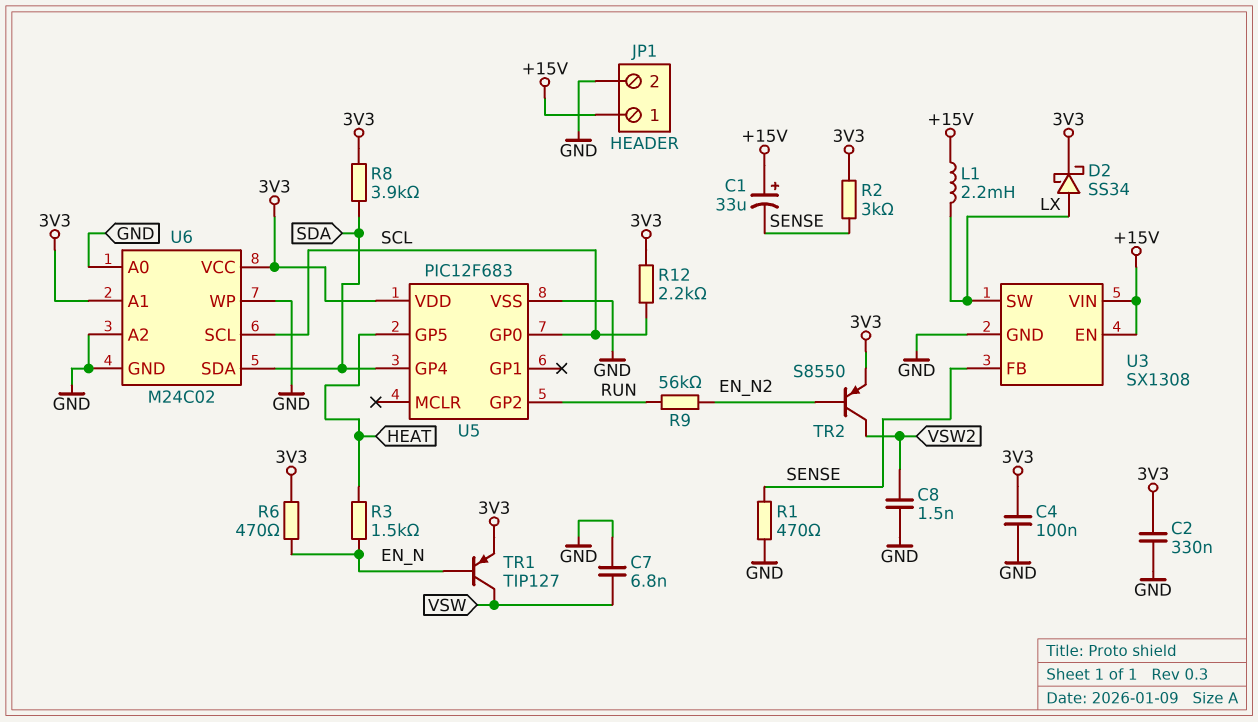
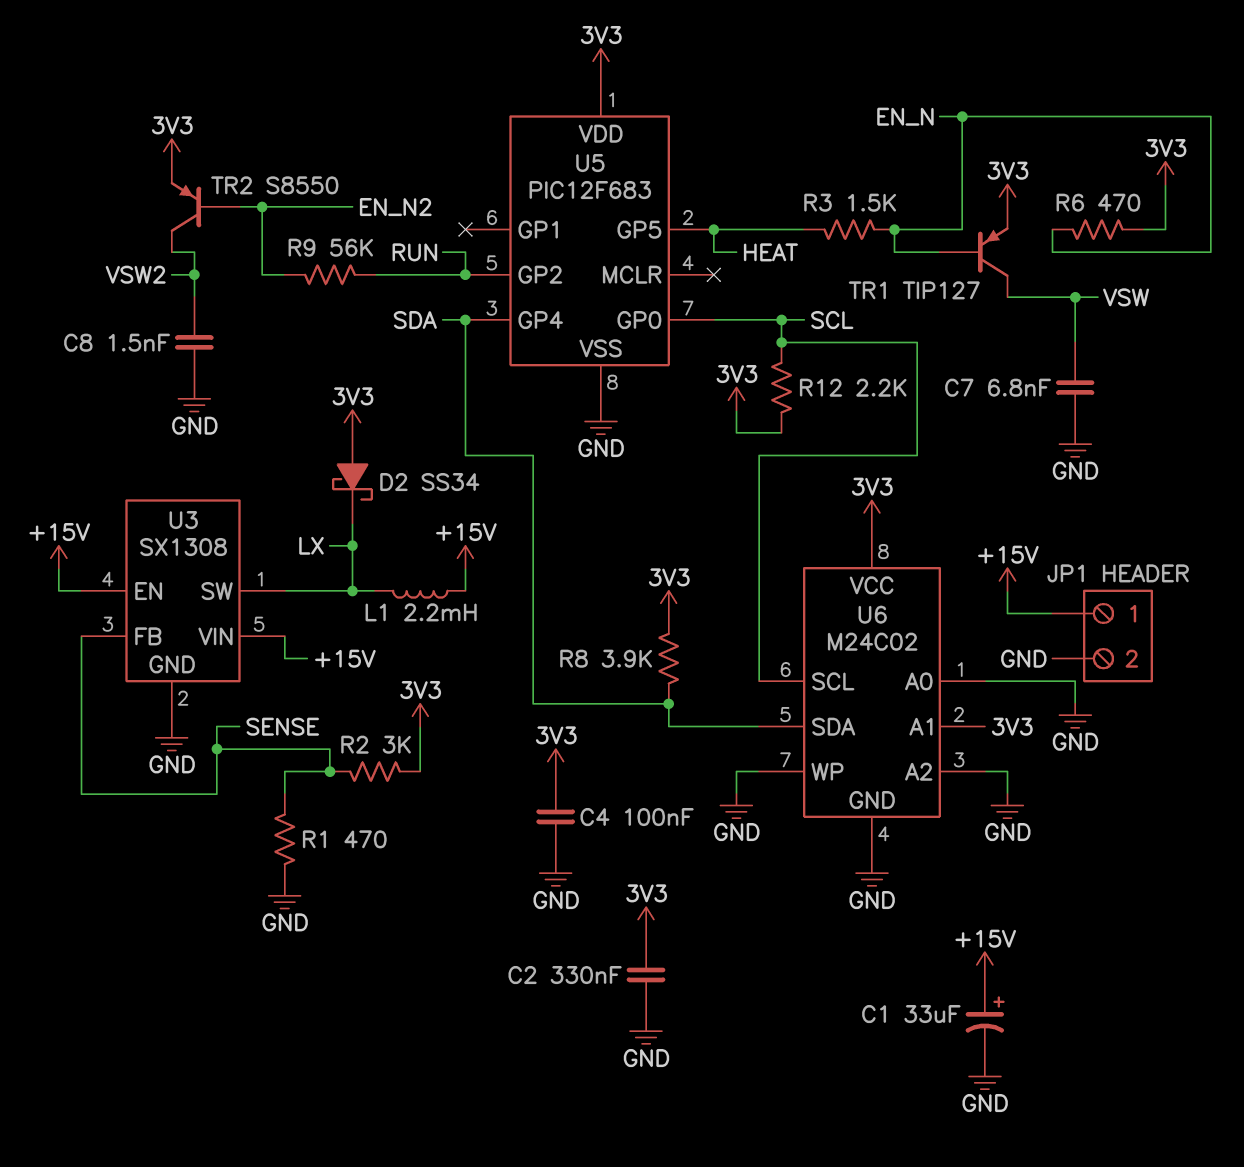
C1: 33uF (plus +15V, minus SENSE) -> 33uF (plus +15V, minus GND)
D2: schottky SS34 (A LX, K 3V3) -> schottky SS34 (A 3V3, K LX)

